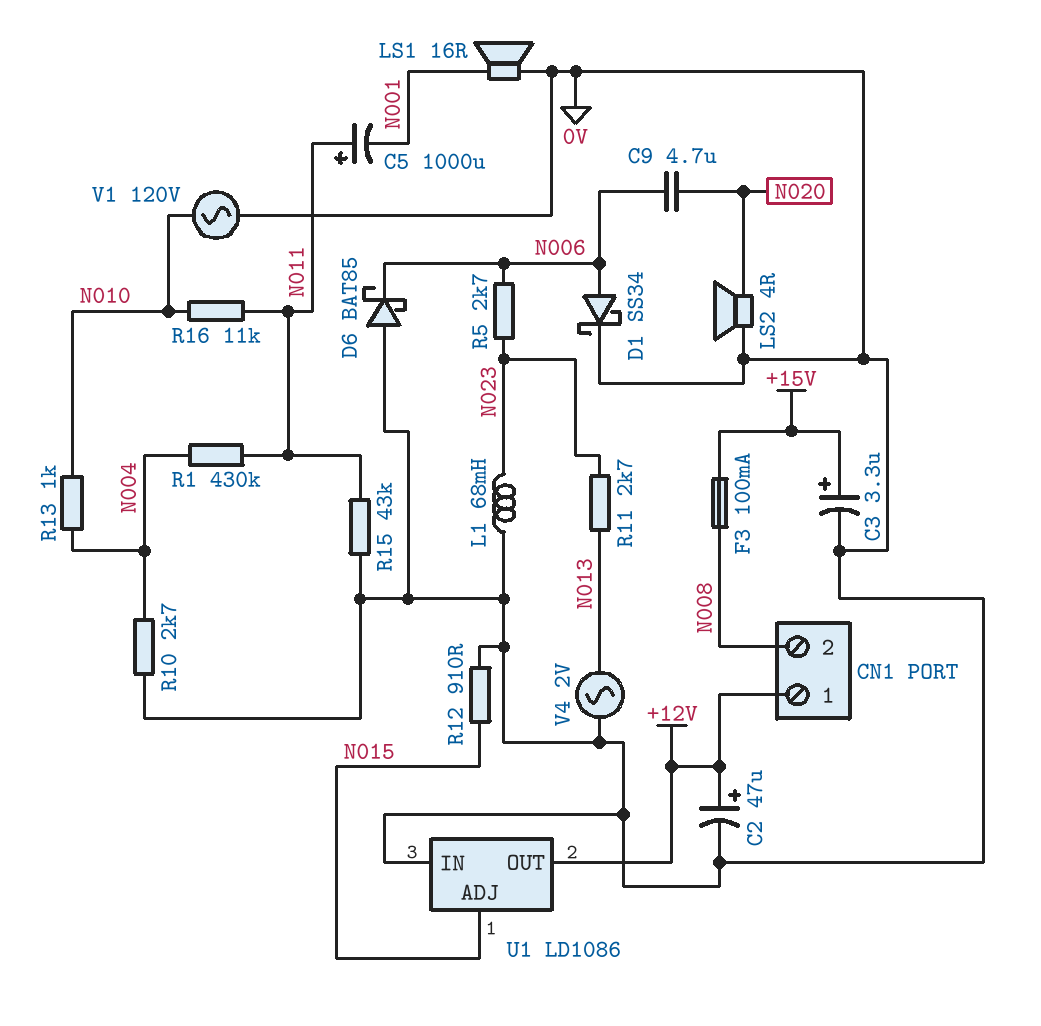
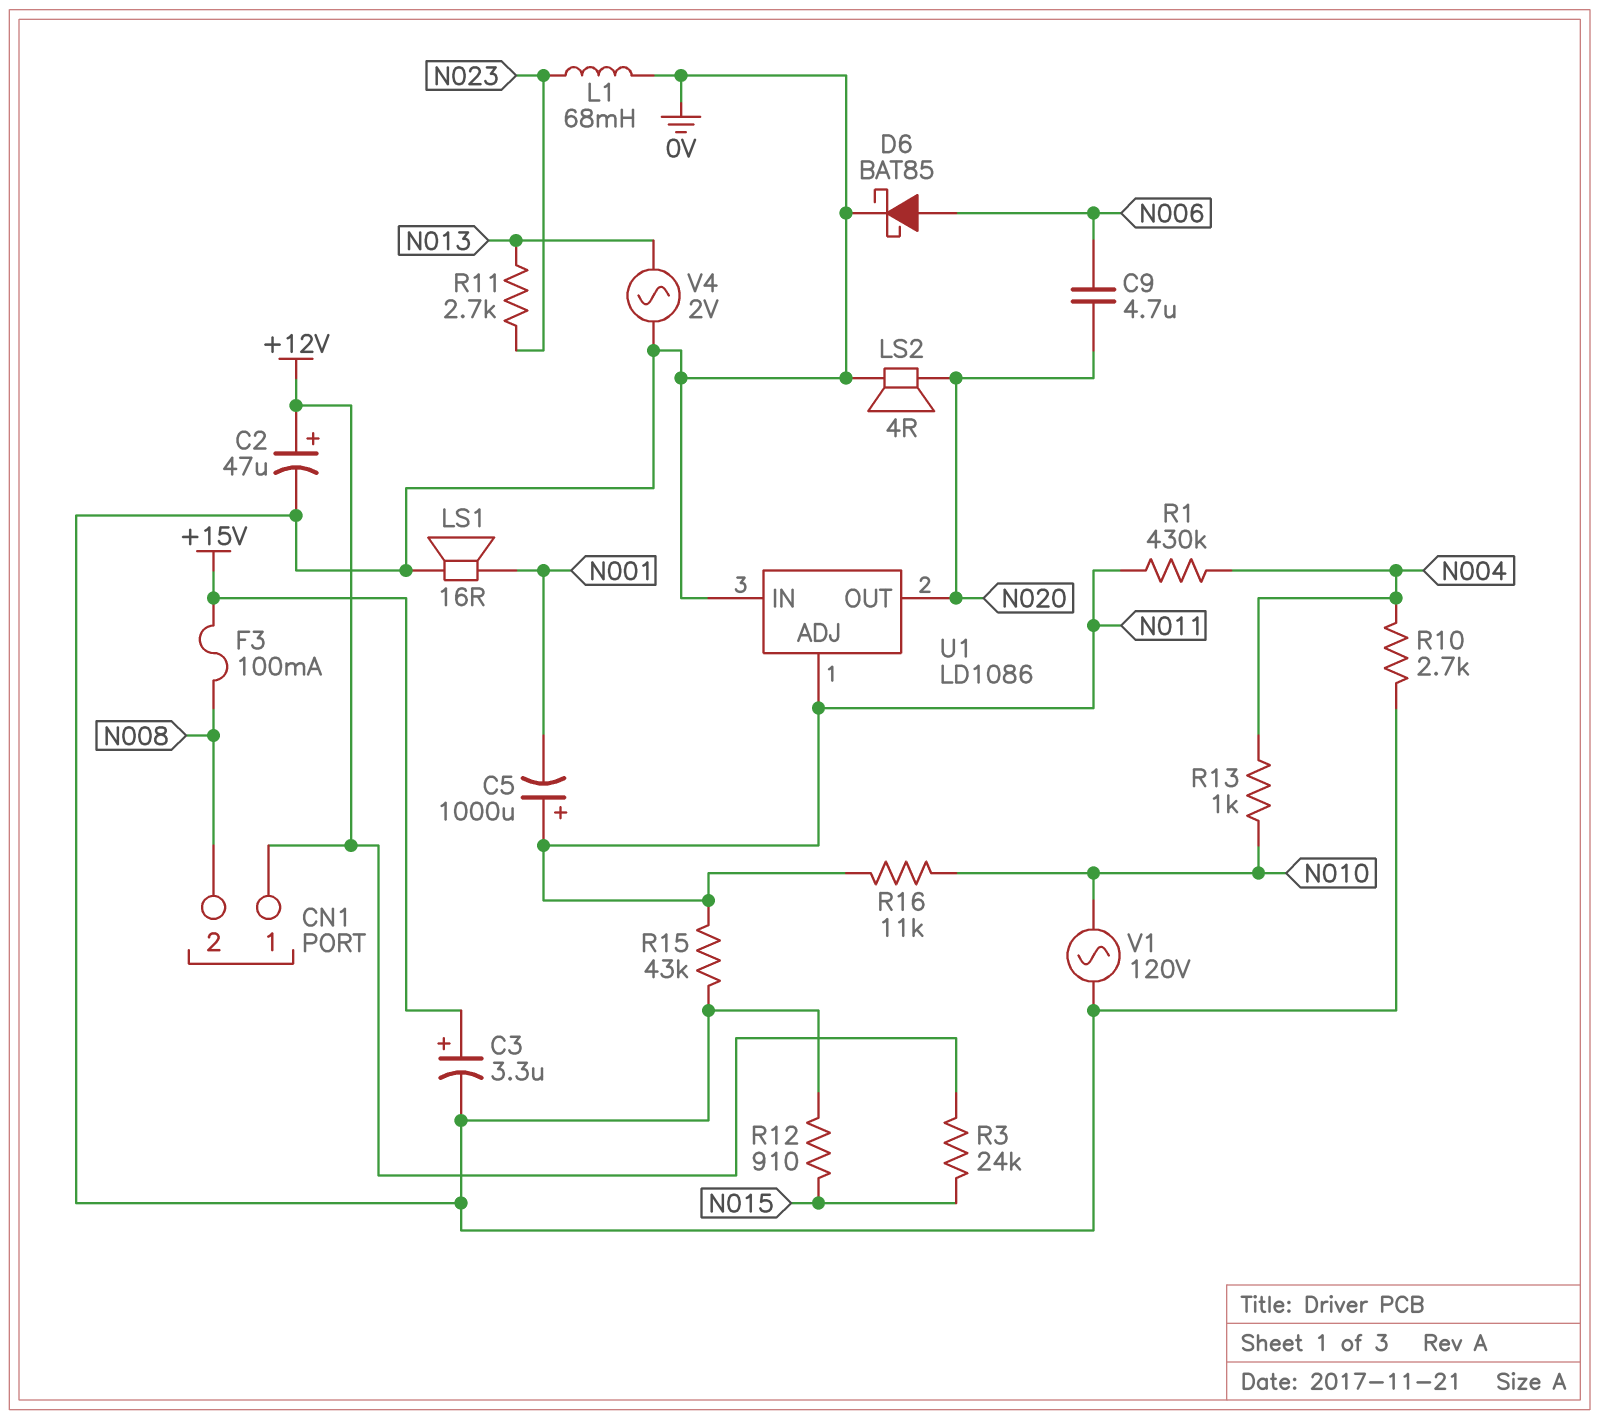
D1: schottky SS34 (A N006, K 0V) -> none
D6: schottky BAT85 (A 0V, K N006) -> schottky BAT85 (A N006, K 0V)
R3: none -> 24k (+12V, N015)
R5: 2.7k (N006, N023) -> none
U1 pin ADJ: N015 -> N011
U1 pin OUT: +12V -> N020

